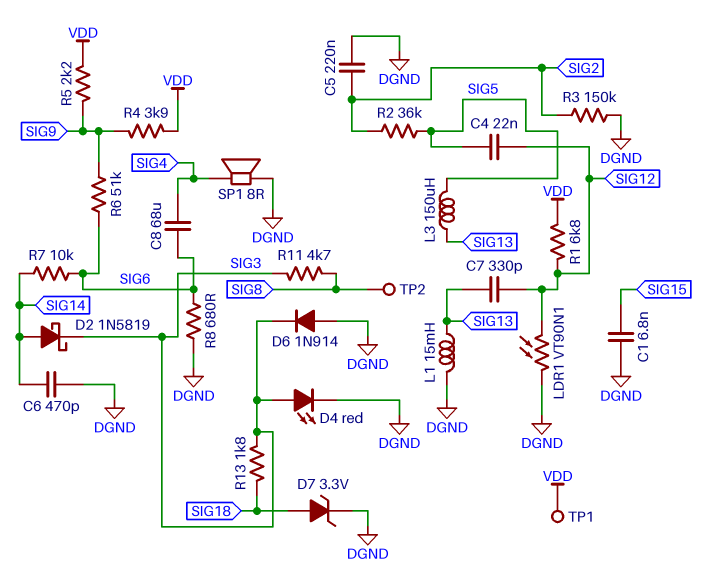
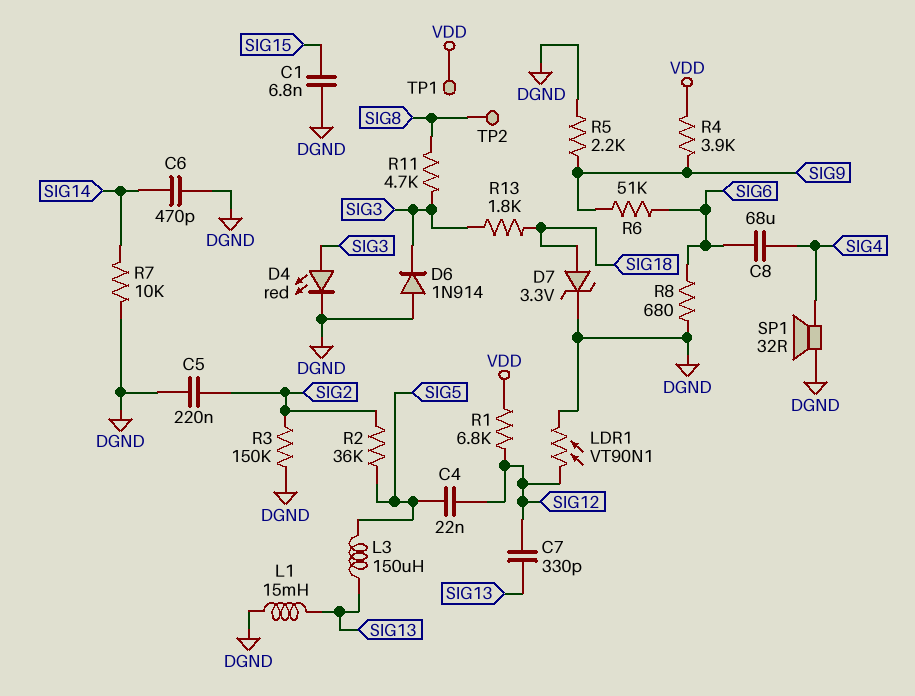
D2: schottky 1N5819 (A SIG14, K SIG3) -> none
R5: 2.2k (SIG9, VDD) -> 2.2k (DGND, SIG9)
R7: 10k (SIG6, SIG14) -> 10k (DGND, SIG14)
SP1: speaker 8R (DGND, SIG4) -> speaker 32R (DGND, SIG4)

